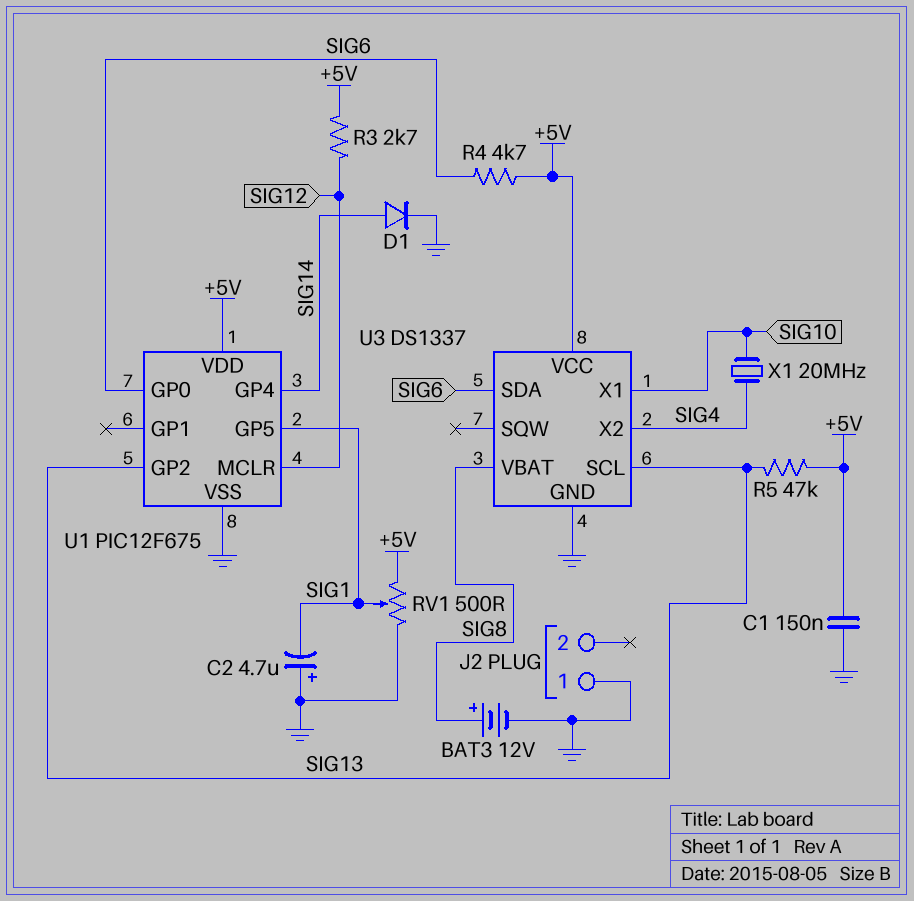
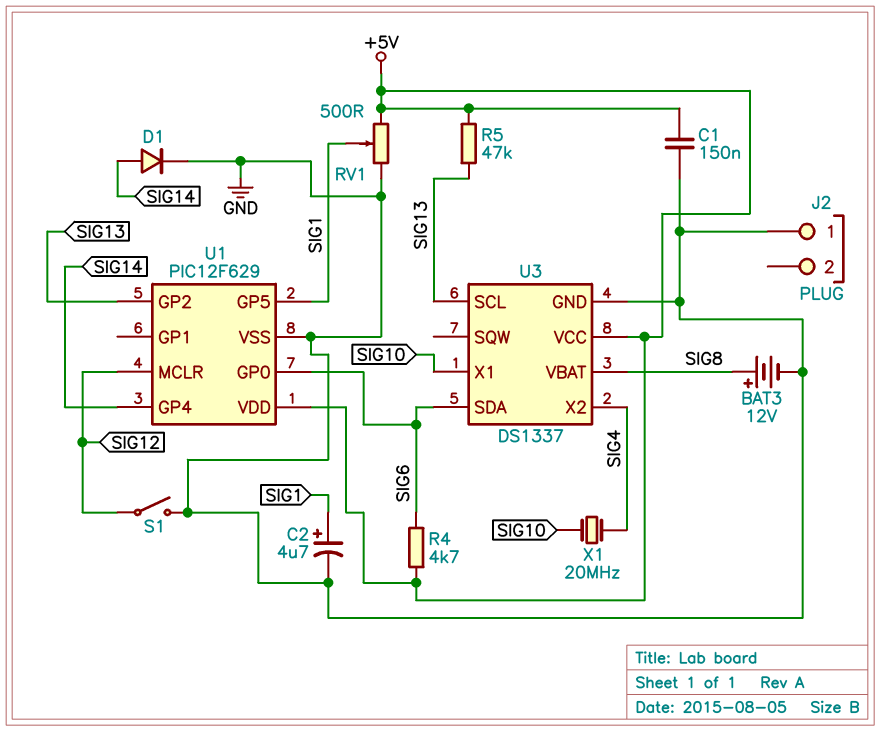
C2: 4.7uF (plus GND, minus SIG1) -> 4.7uF (plus SIG1, minus GND)
R3: 2.7k (+5V, SIG12) -> none
S1: none -> switch (GND, SIG12)
U1: PIC12F675 -> PIC12F629

